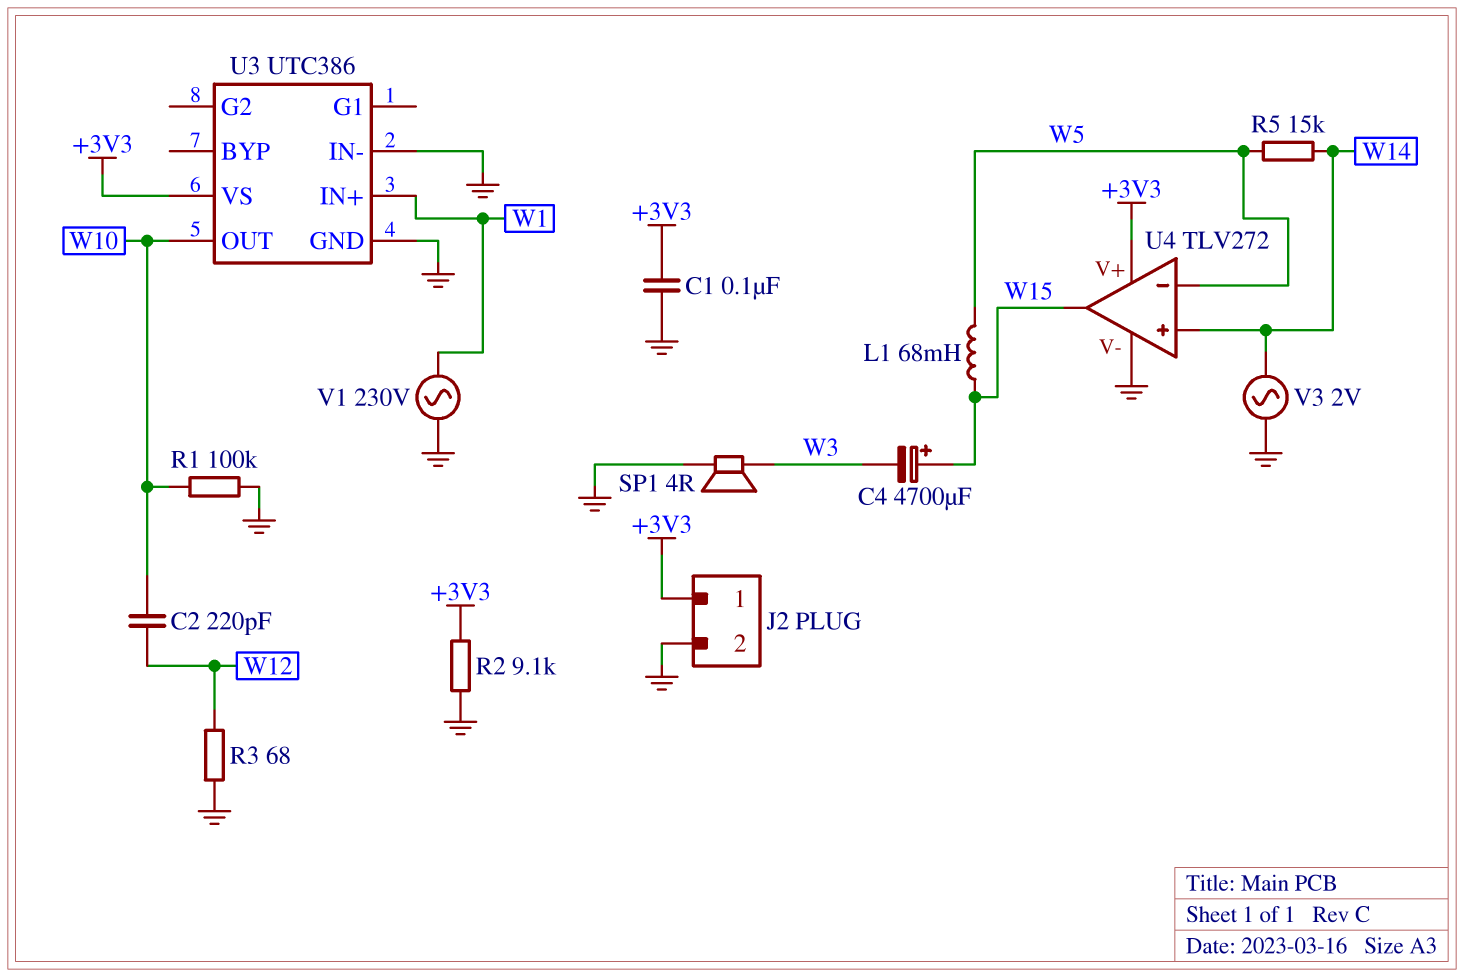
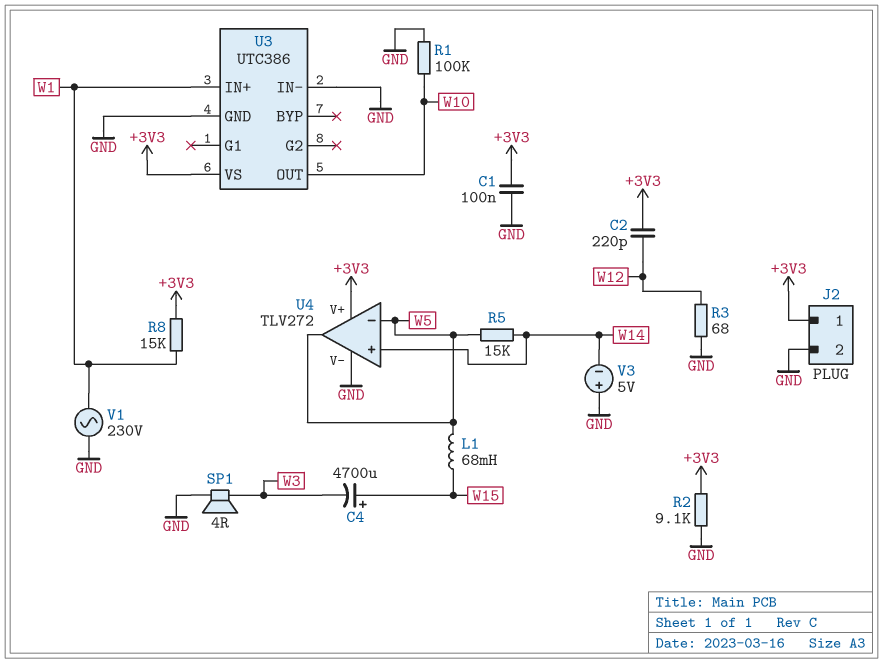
C2: 220pF (W10, W12) -> 220pF (+3V3, W12)
R8: none -> 15k (+3V3, W1)
U4 pin out: W15 -> W5
V3: AC 2V (GND, W14) -> 5V (plus GND, minus W14)

